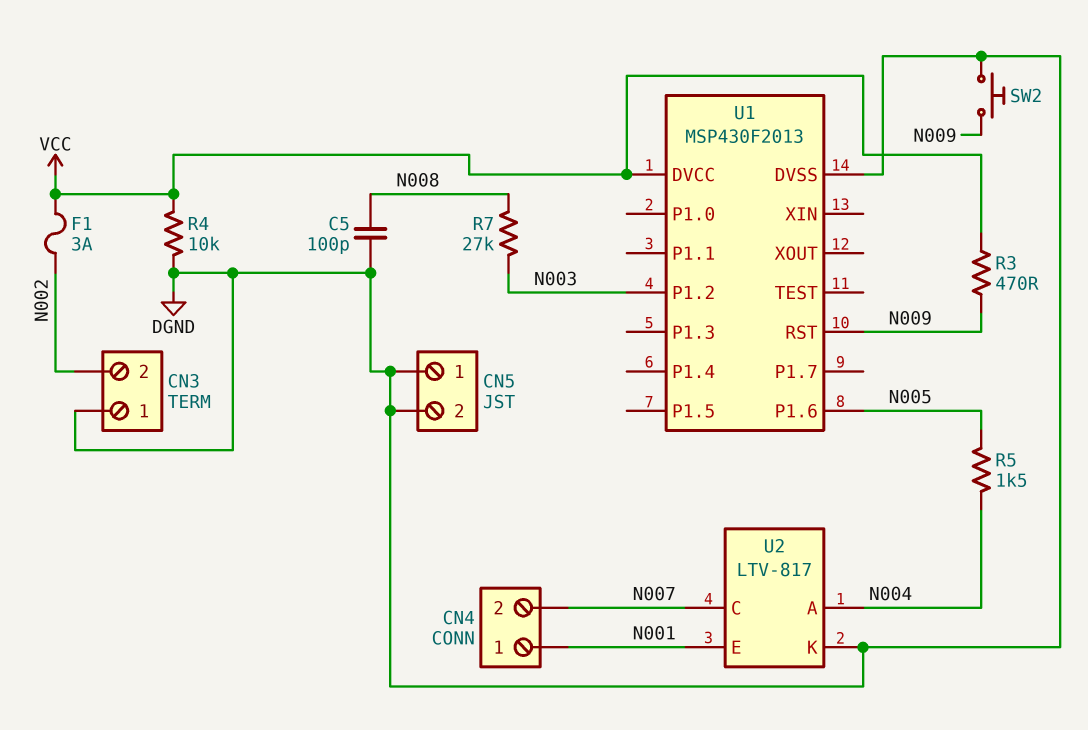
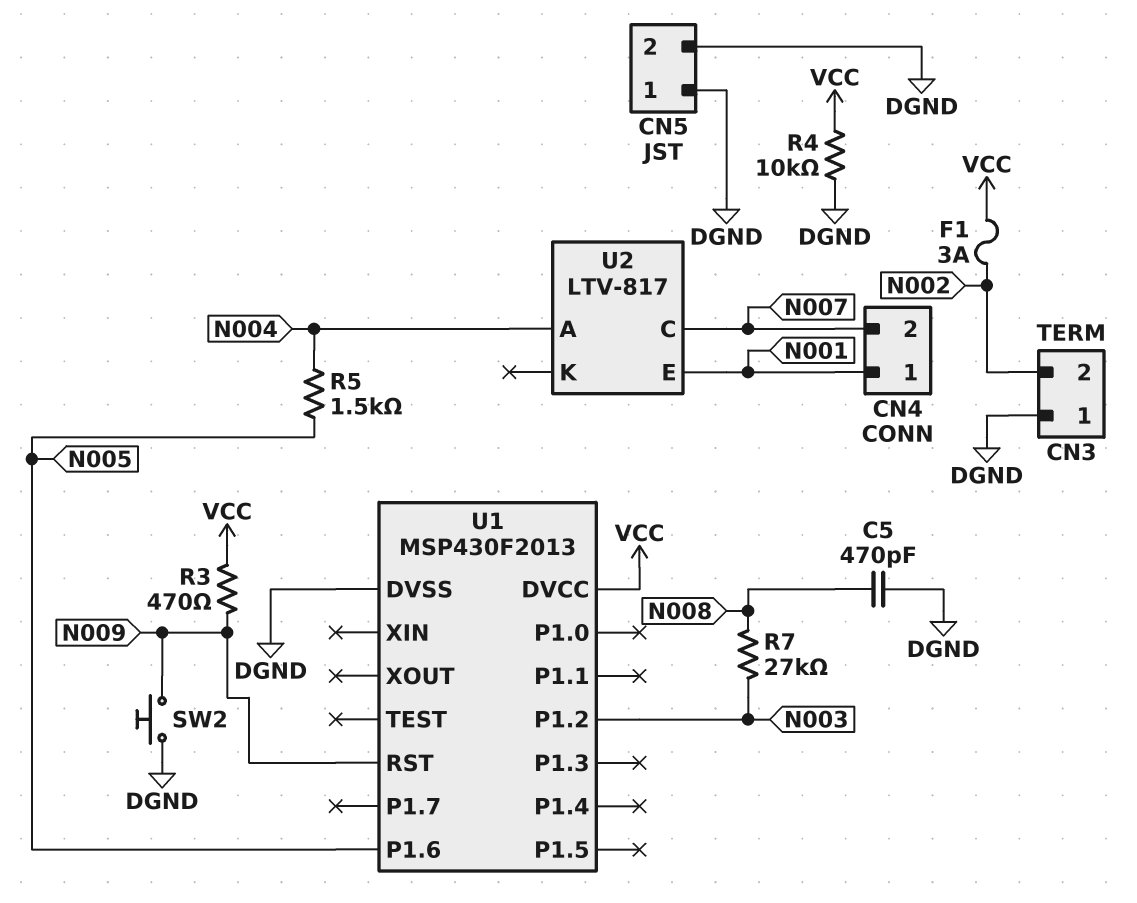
C5: 100pF (DGND, N008) -> 470pF (DGND, N008)
U2 pin K: DGND -> none

